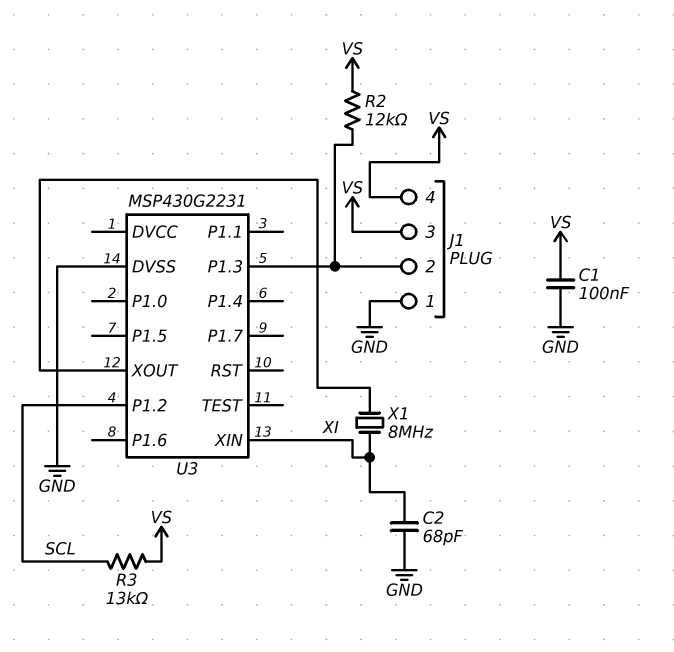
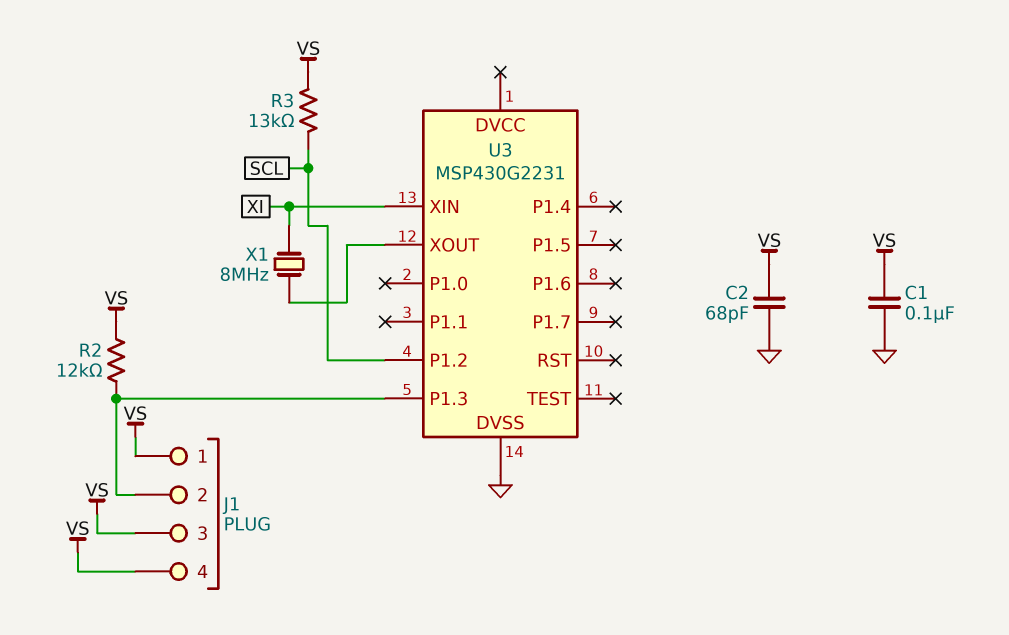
C2: 68pF (GND, XI) -> 68pF (GND, VS)
J1 pin 1: GND -> VS

